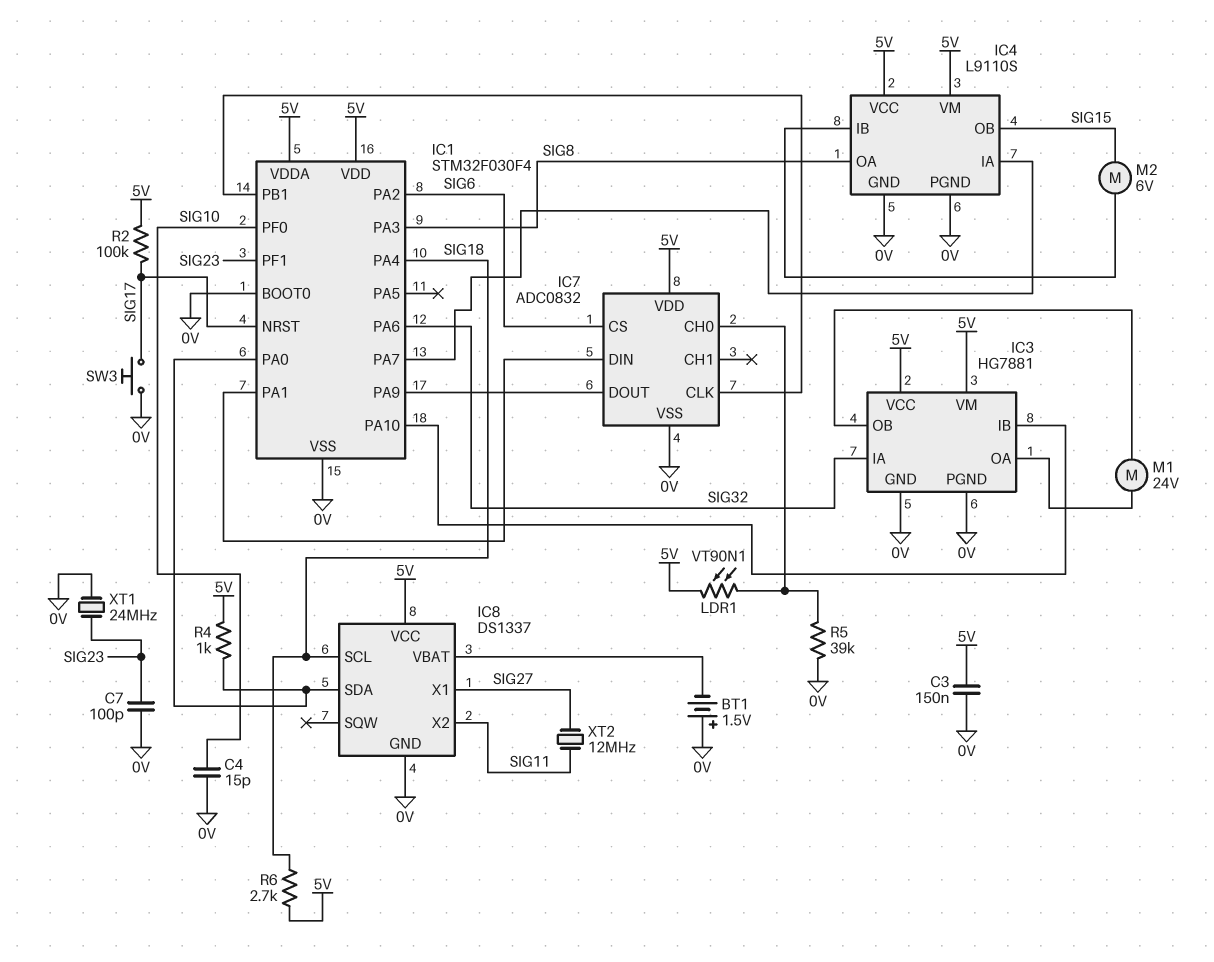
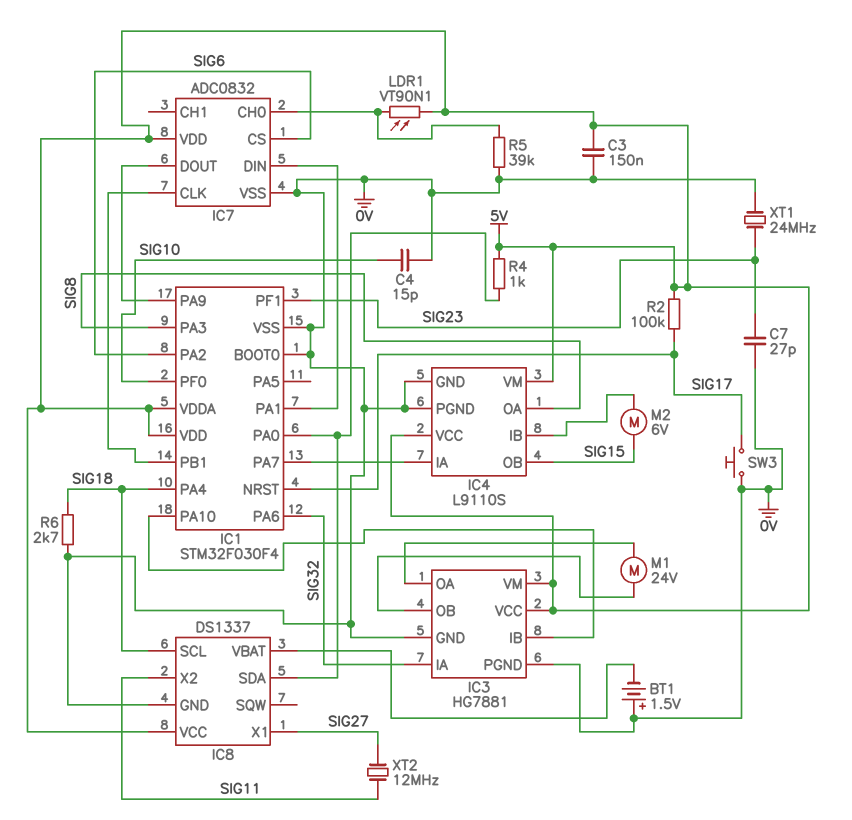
C7: 100pF (0V, SIG23) -> 27pF (0V, SIG23)
R6: 2.7k (5V, SIG18) -> 2.7k (0V, SIG18)

